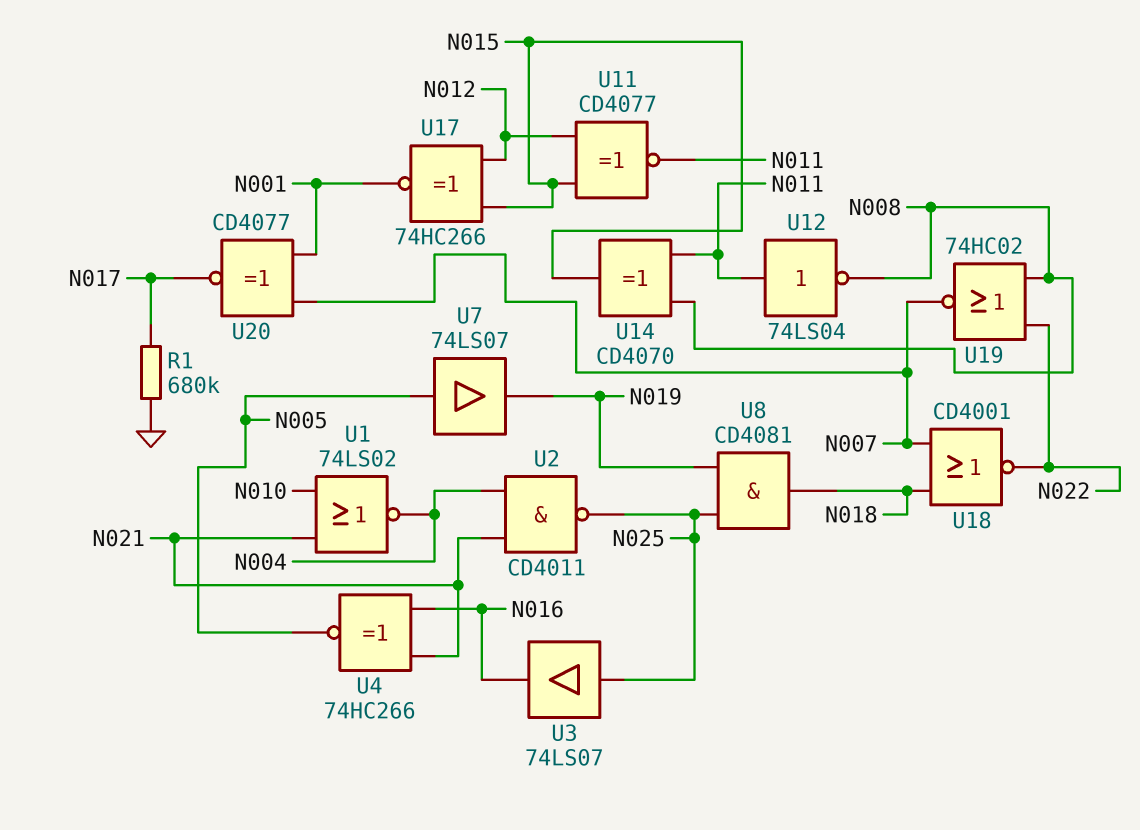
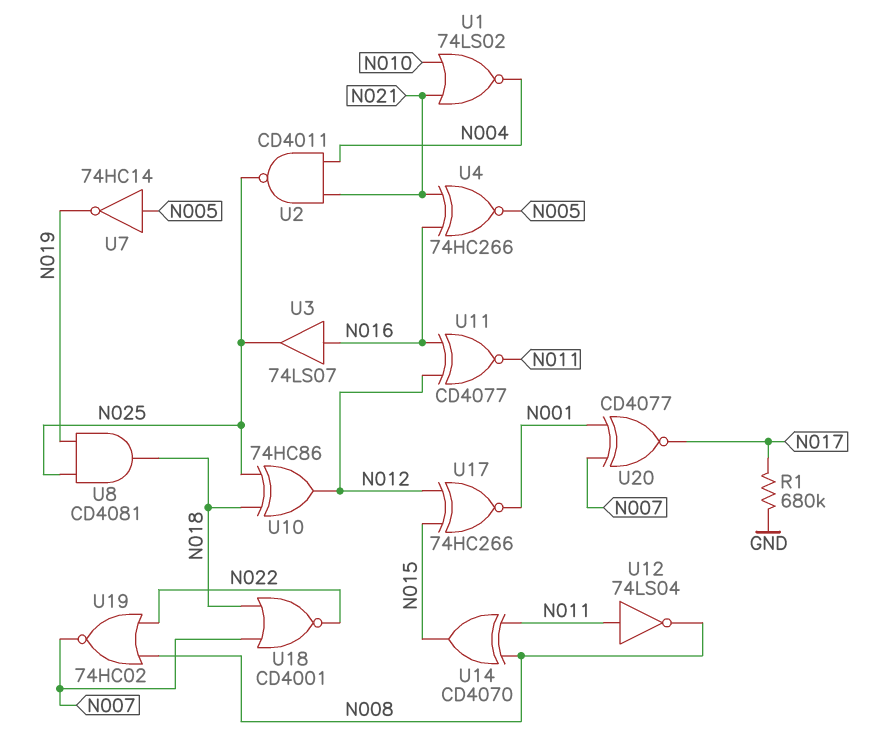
U3: buffer 74LS07 (in N025, out N016) -> buffer 74LS07 (in N016, out N025)
U7: buffer 74LS07 (in N005, out N019) -> NOT 74HC14 (in N005, out N019)
U10: none -> XOR 74HC86 (in N018, in N025, out N012)
U11: XNOR CD4077 (in N012, in N015, out N011) -> XNOR CD4077 (in N012, in N016, out N011)

